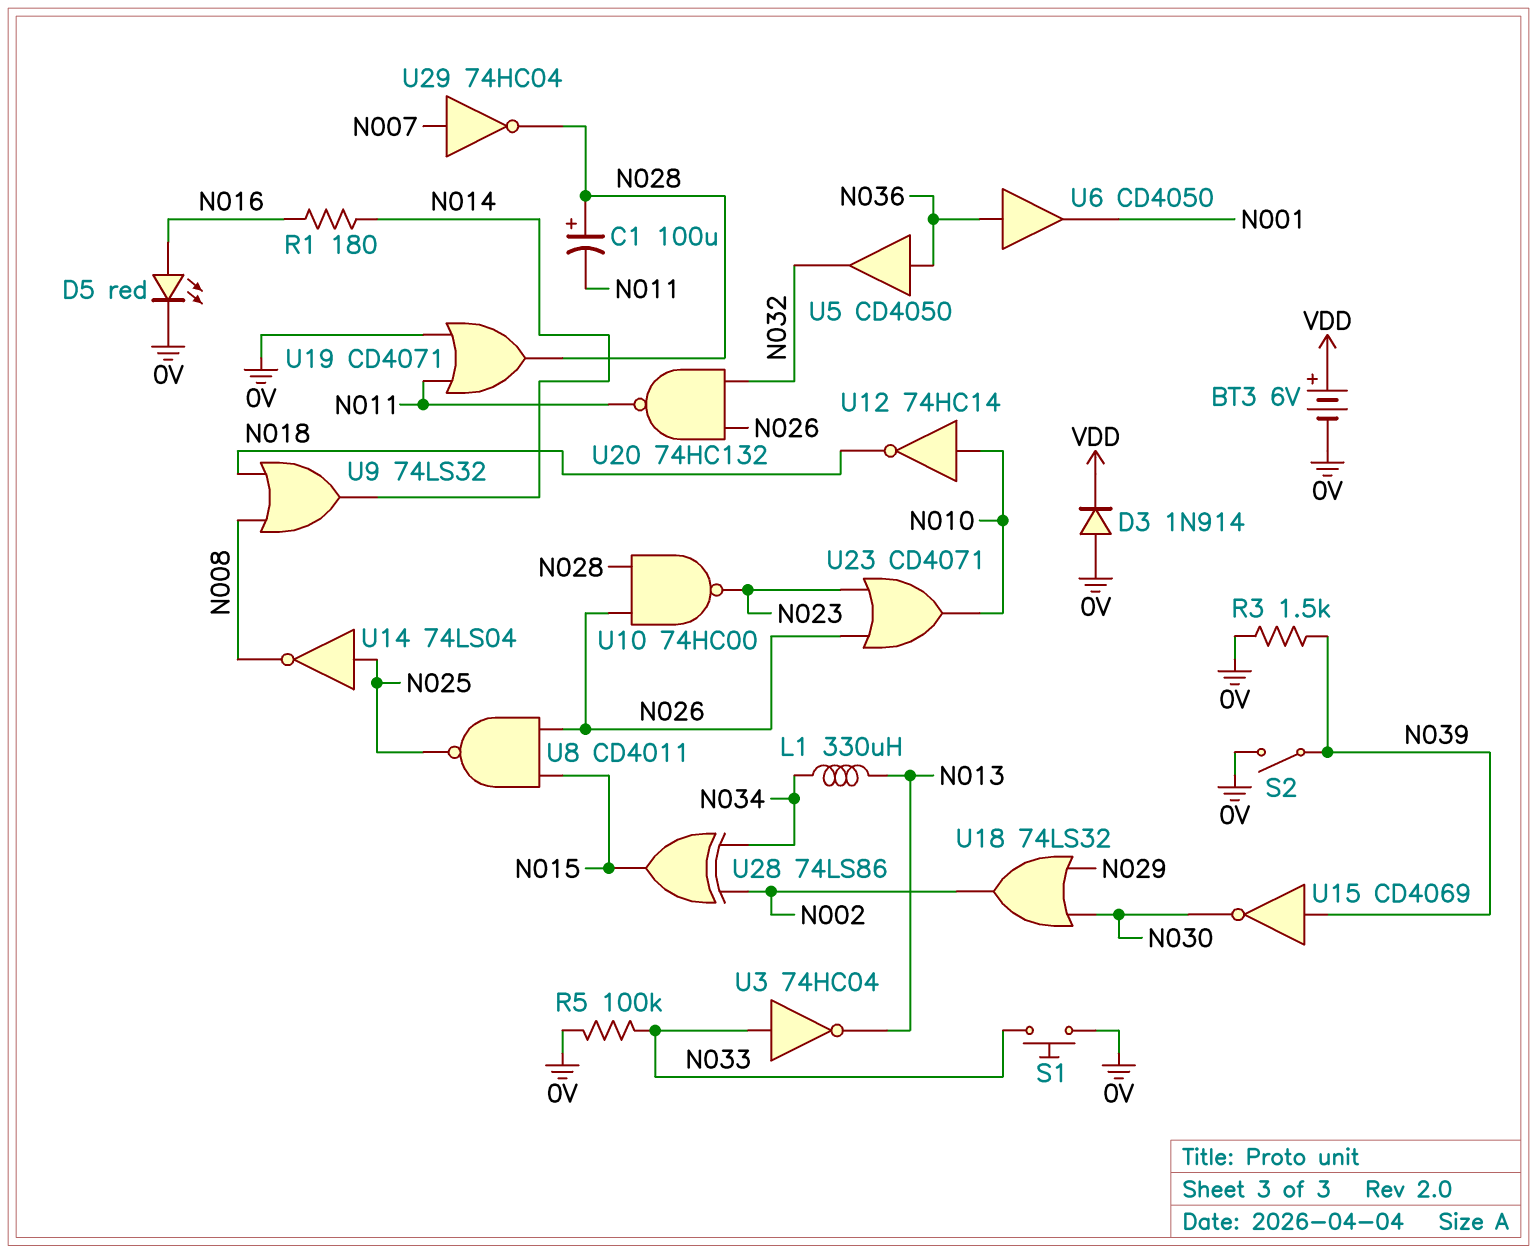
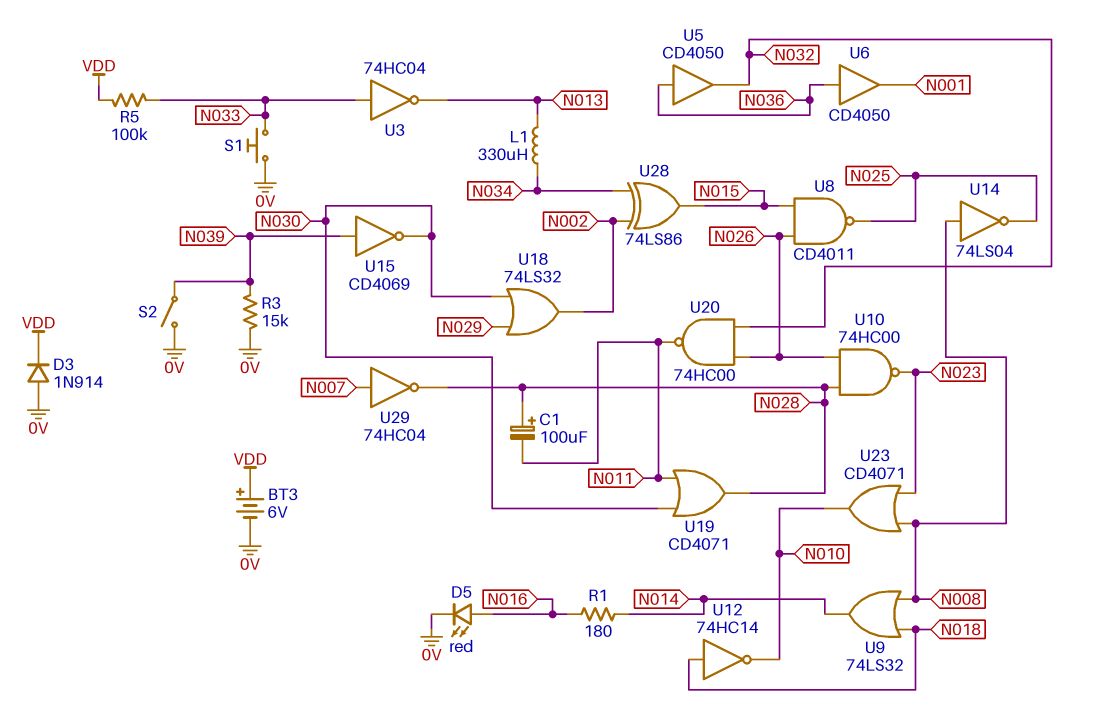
R3: 1.5k (0V, N039) -> 15k (0V, N039)
R5: 100k (0V, N033) -> 100k (N033, VDD)
U12: NOT 74HC14 (in N010, out N018) -> NOT 74HC14 (in N018, out N010)
U14: NOT 74LS04 (in N025, out N008) -> NOT 74LS04 (in N008, out N025)
U19: OR CD4071 (in 0V, in N011, out N028) -> OR CD4071 (in N011, in N030, out N028)
U20: NAND 74HC132 (in N026, in N032, out N011) -> NAND 74HC00 (in N026, in N032, out N011)
U23: OR CD4071 (in N023, in N026, out N010) -> OR CD4071 (in N008, in N023, out N010)

